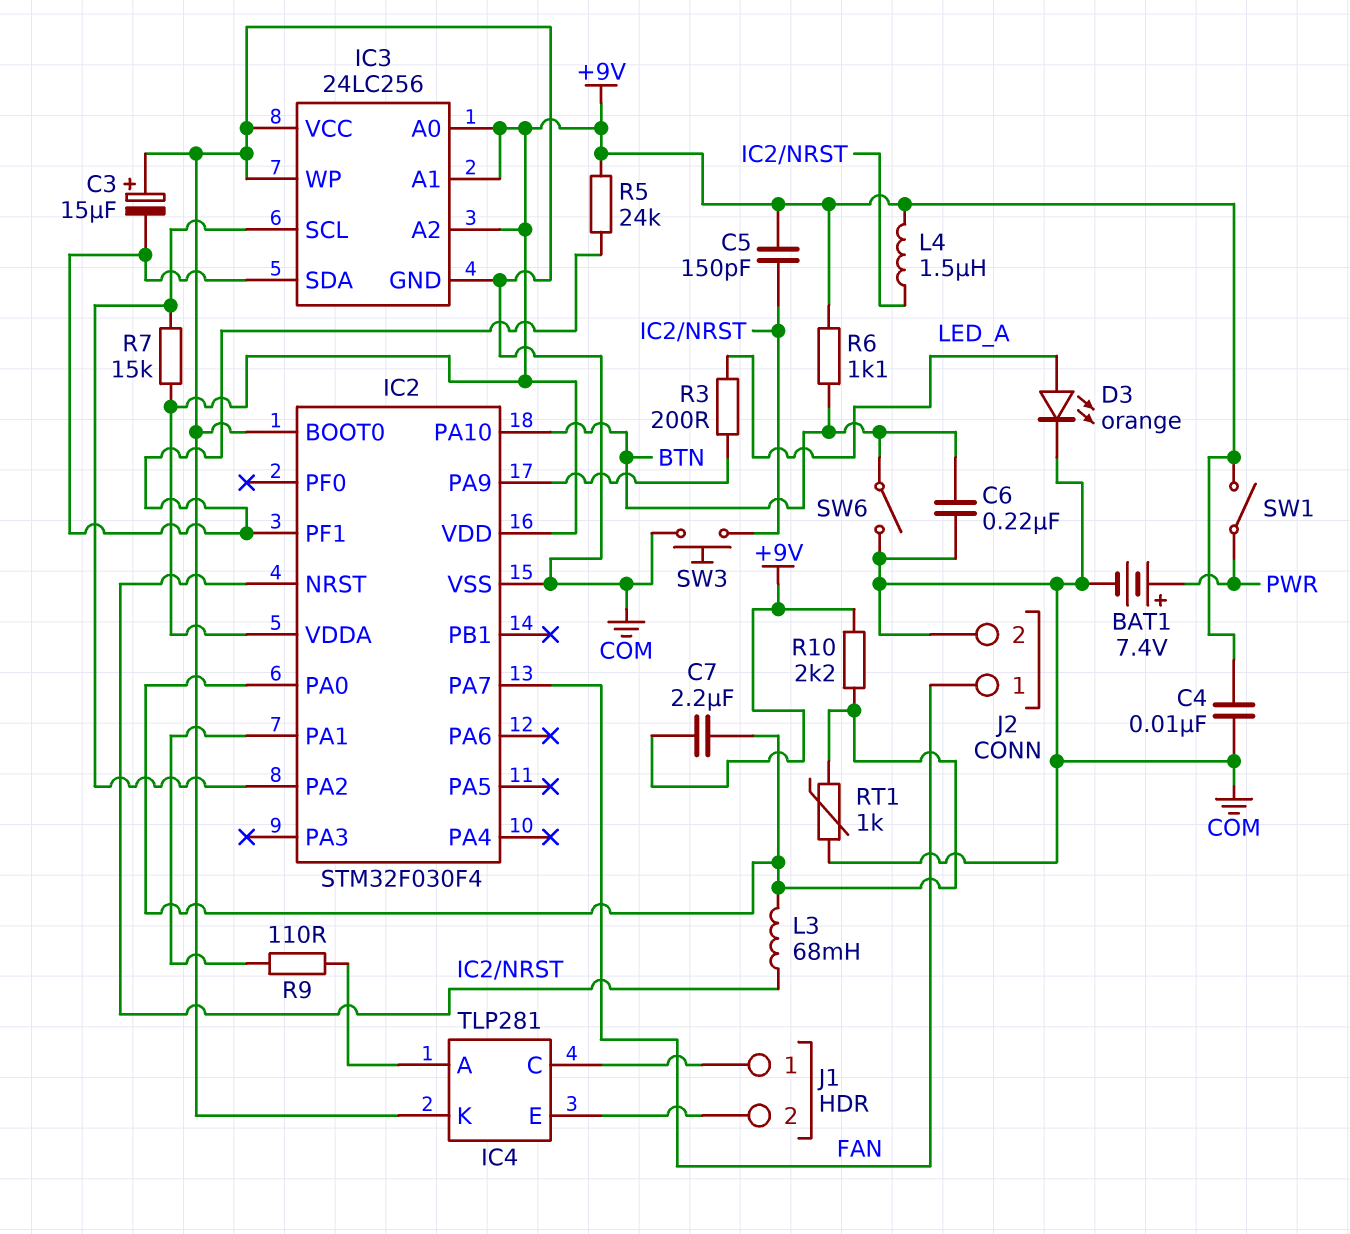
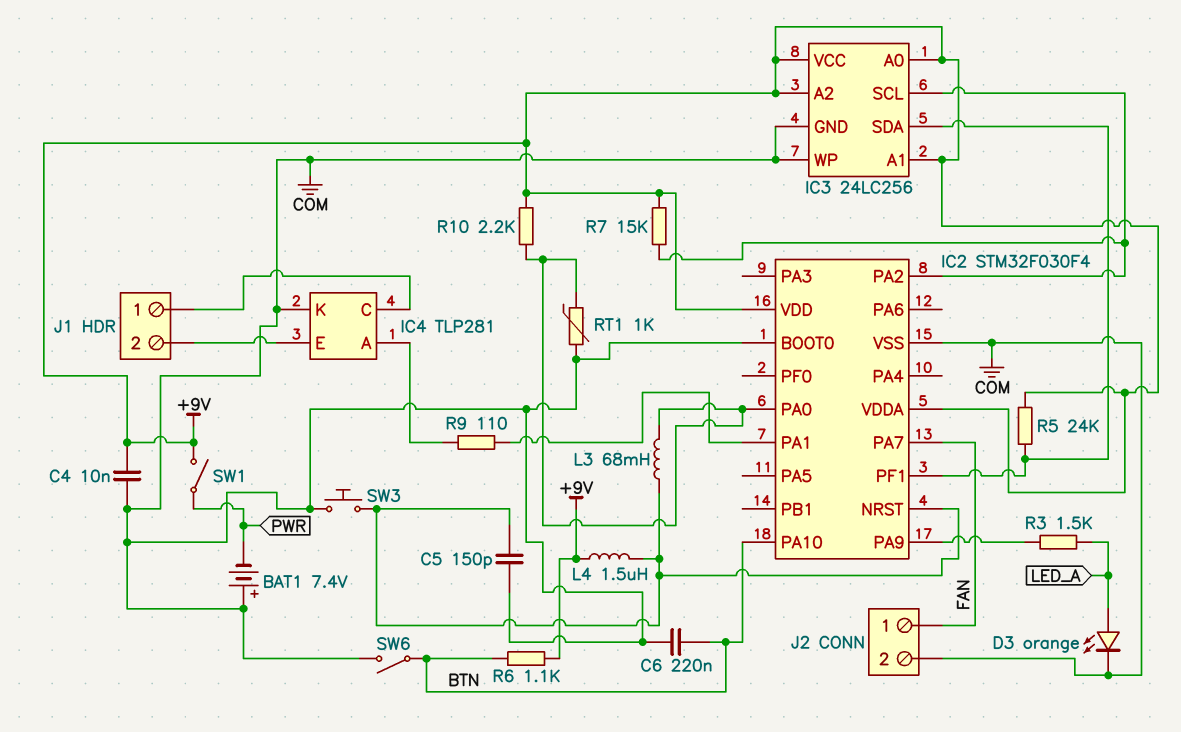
BAT1: 7.4V (plus PWR, minus COM) -> 7.4V (plus COM, minus PWR)
C3: 15uF (plus COM, minus IC2/PF1) -> none
C5: 150pF (+9V, IC2/NRST) -> 150pF (COM, IC2/NRST)
C7: 2.2uF (+9V, IC2/PA0) -> none
IC3 pin VCC: COM -> +9V
R3: 200 (IC2/PA9, LED_A) -> 1.5k (IC2/PA9, LED_A)

